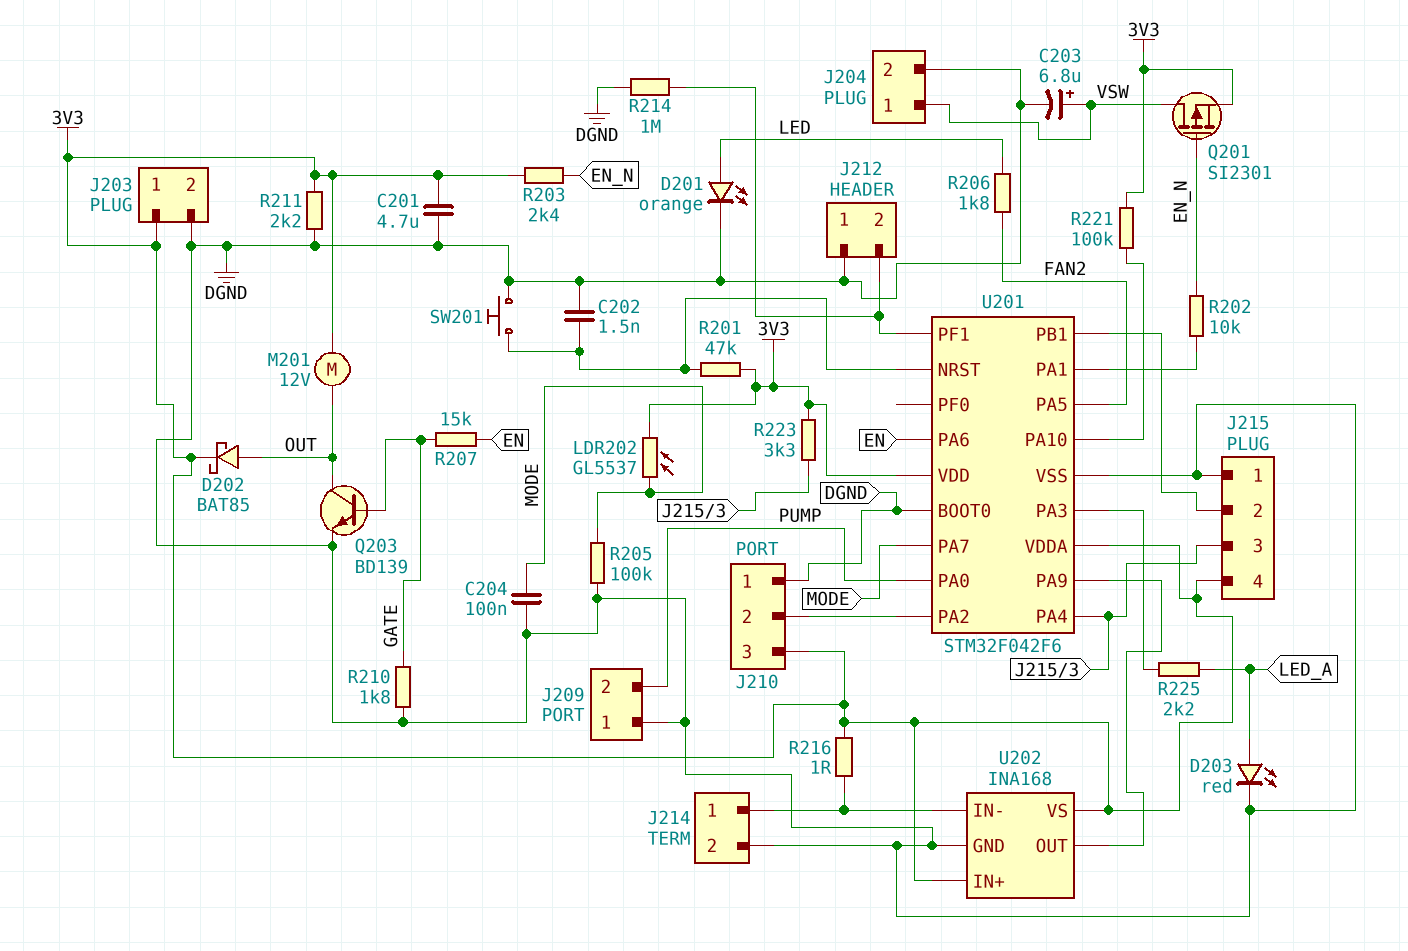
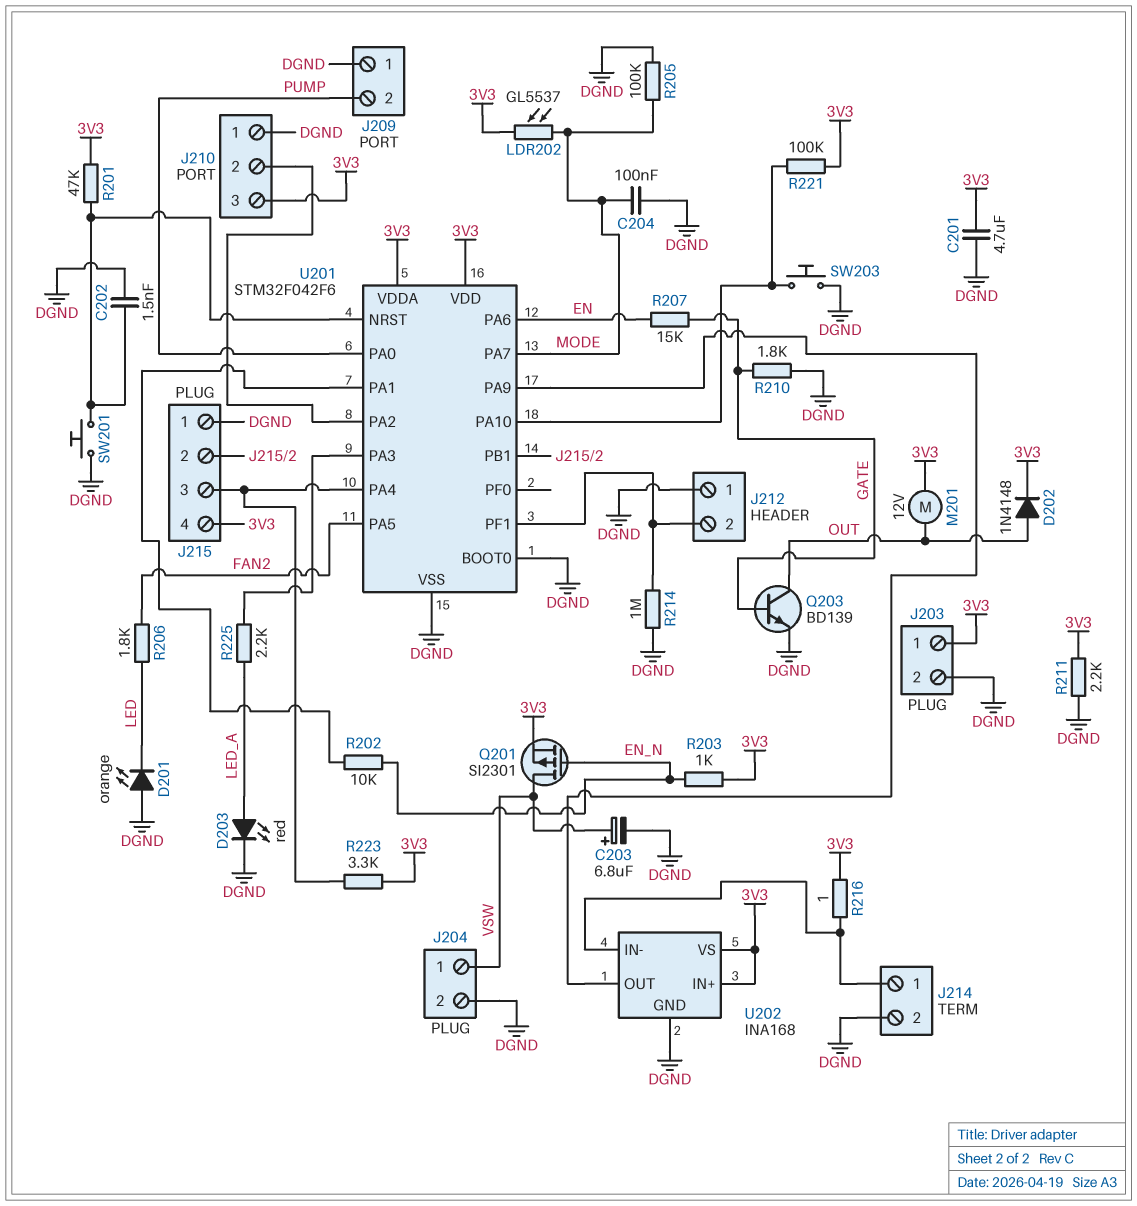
D201: LED orange (A LED, K DGND) -> LED orange (A DGND, K LED)
D202: schottky BAT85 (A OUT, K 3V3) -> diode 1N4148 (A OUT, K 3V3)
R203: 2.4k (3V3, EN_N) -> 1k (3V3, EN_N)
SW203: none -> button (DGND, U201/PA10)

